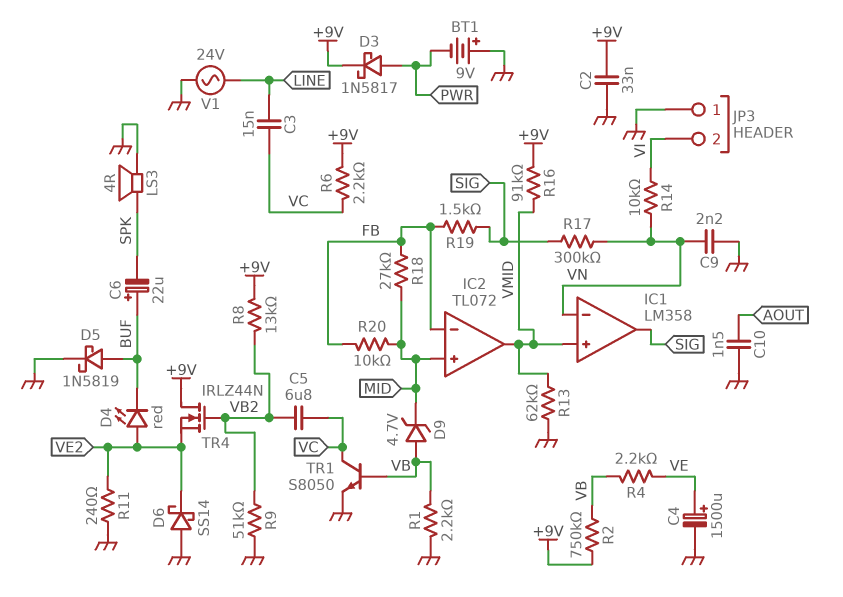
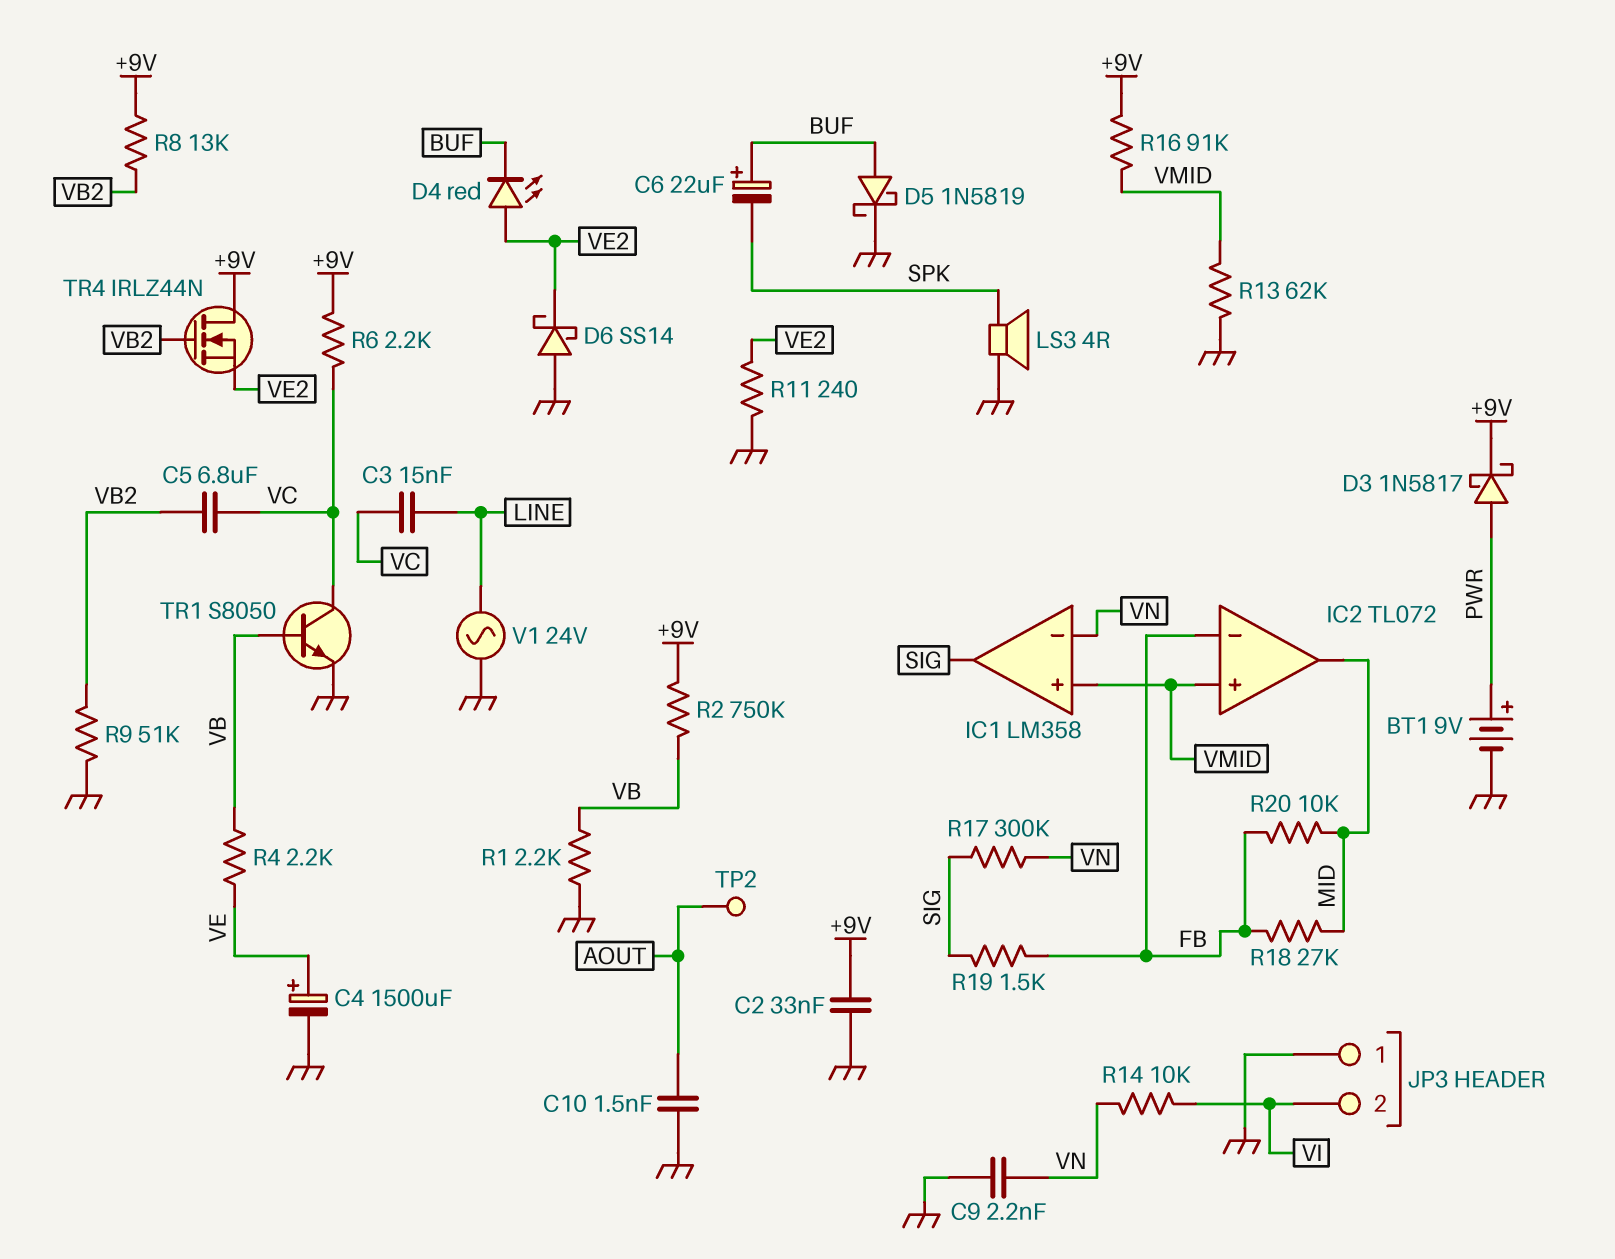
BT1: 9V (plus GND, minus PWR) -> 9V (plus PWR, minus GND)
D9: zener 4.7V (A VB, K MID) -> none
IC2 pin in+: MID -> VMID
IC2 pin out: VMID -> MID
TP2: none -> test point (AOUT)

